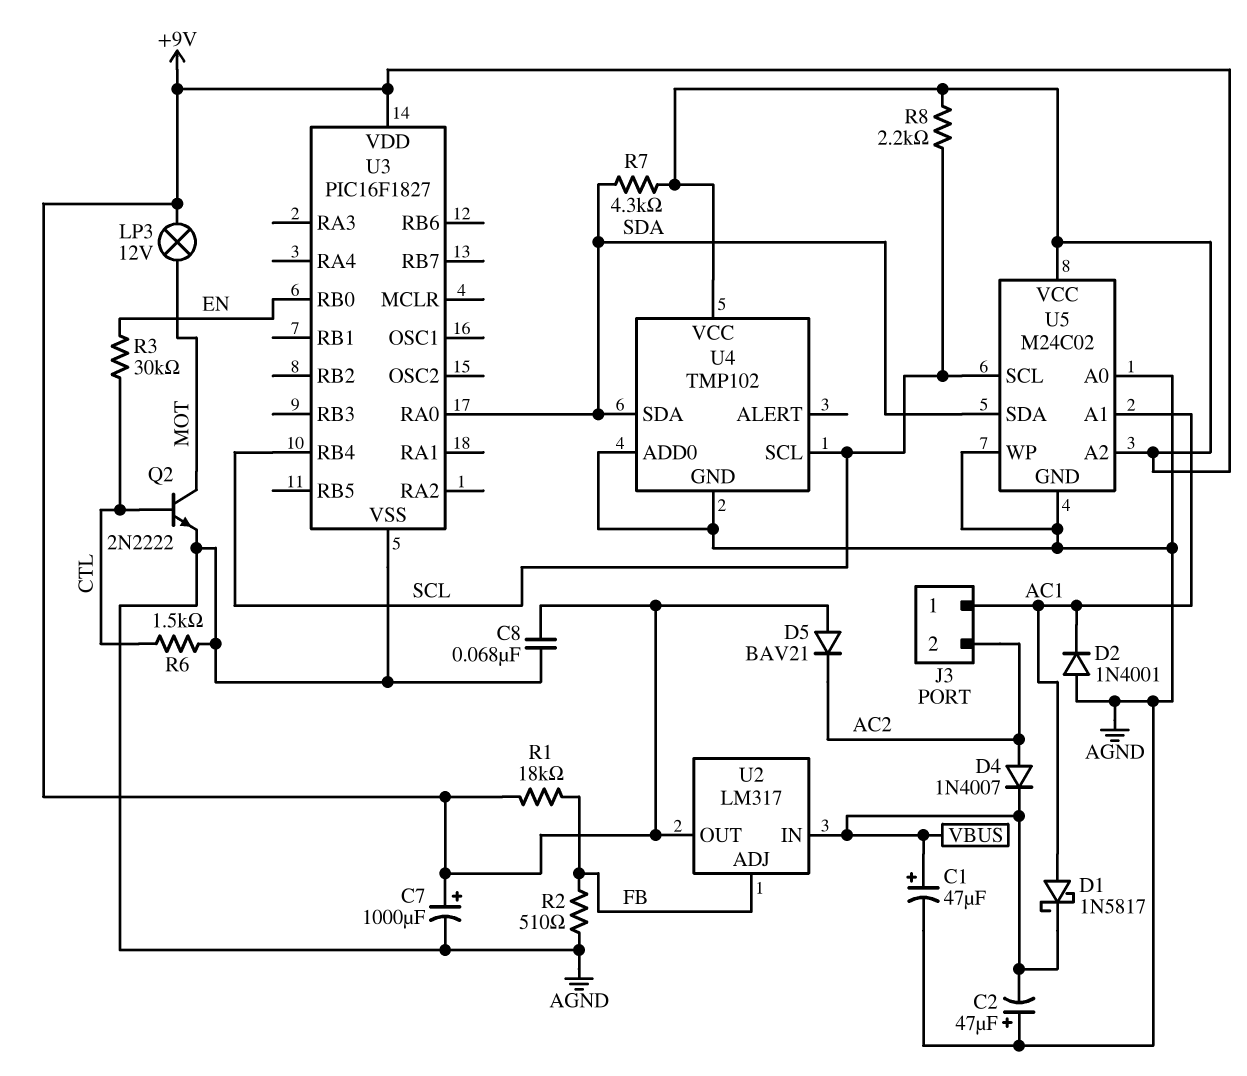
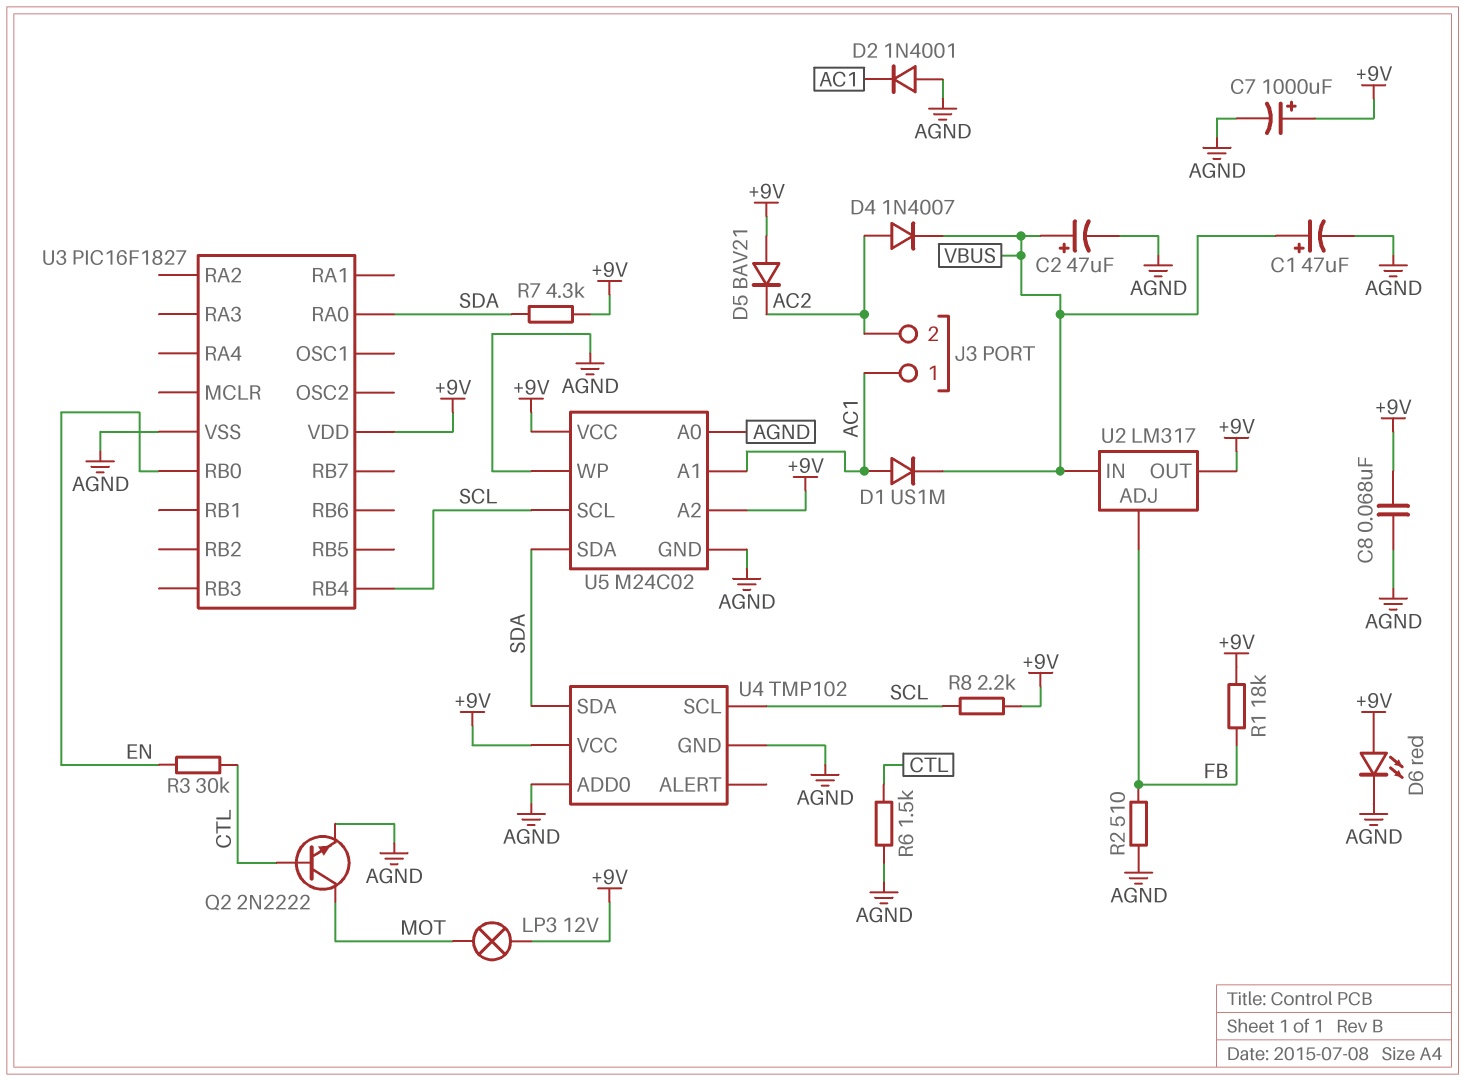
C2: 47uF (plus AGND, minus VBUS) -> 47uF (plus VBUS, minus AGND)
D1: schottky 1N5817 (A AC1, K VBUS) -> diode US1M (A AC1, K VBUS)
D6: none -> LED red (A +9V, K AGND)

